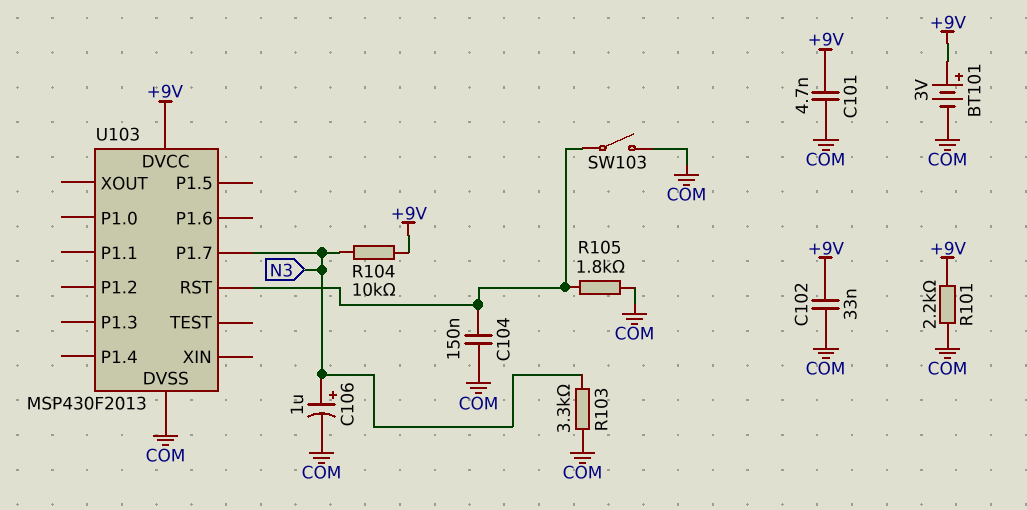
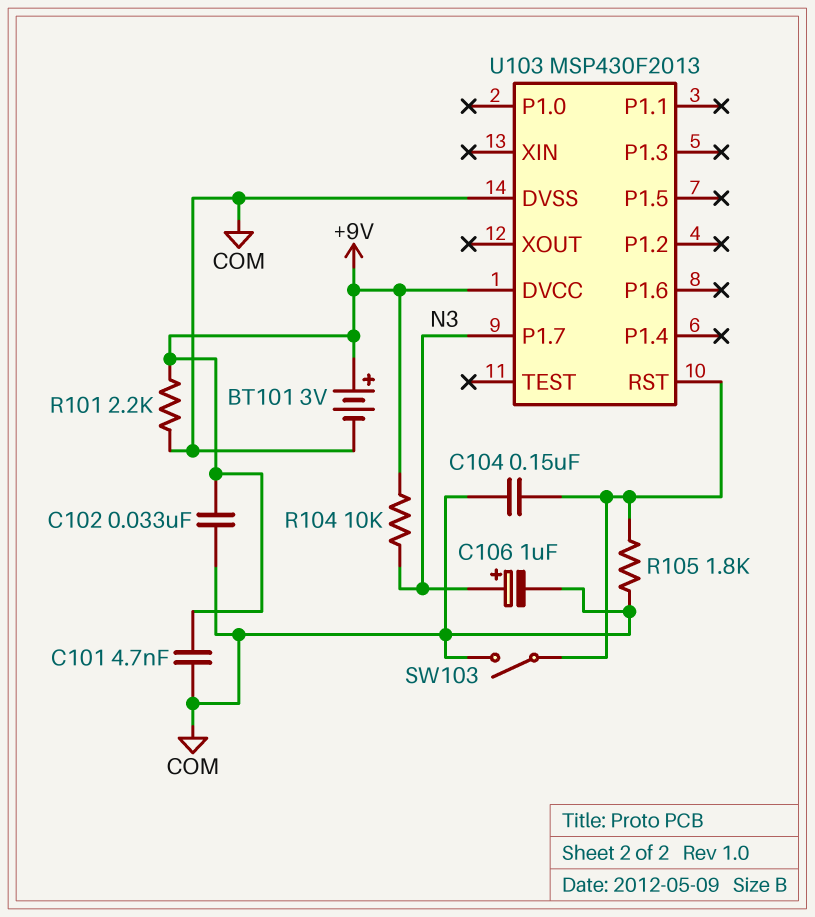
R103: 3.3k (COM, N3) -> none

